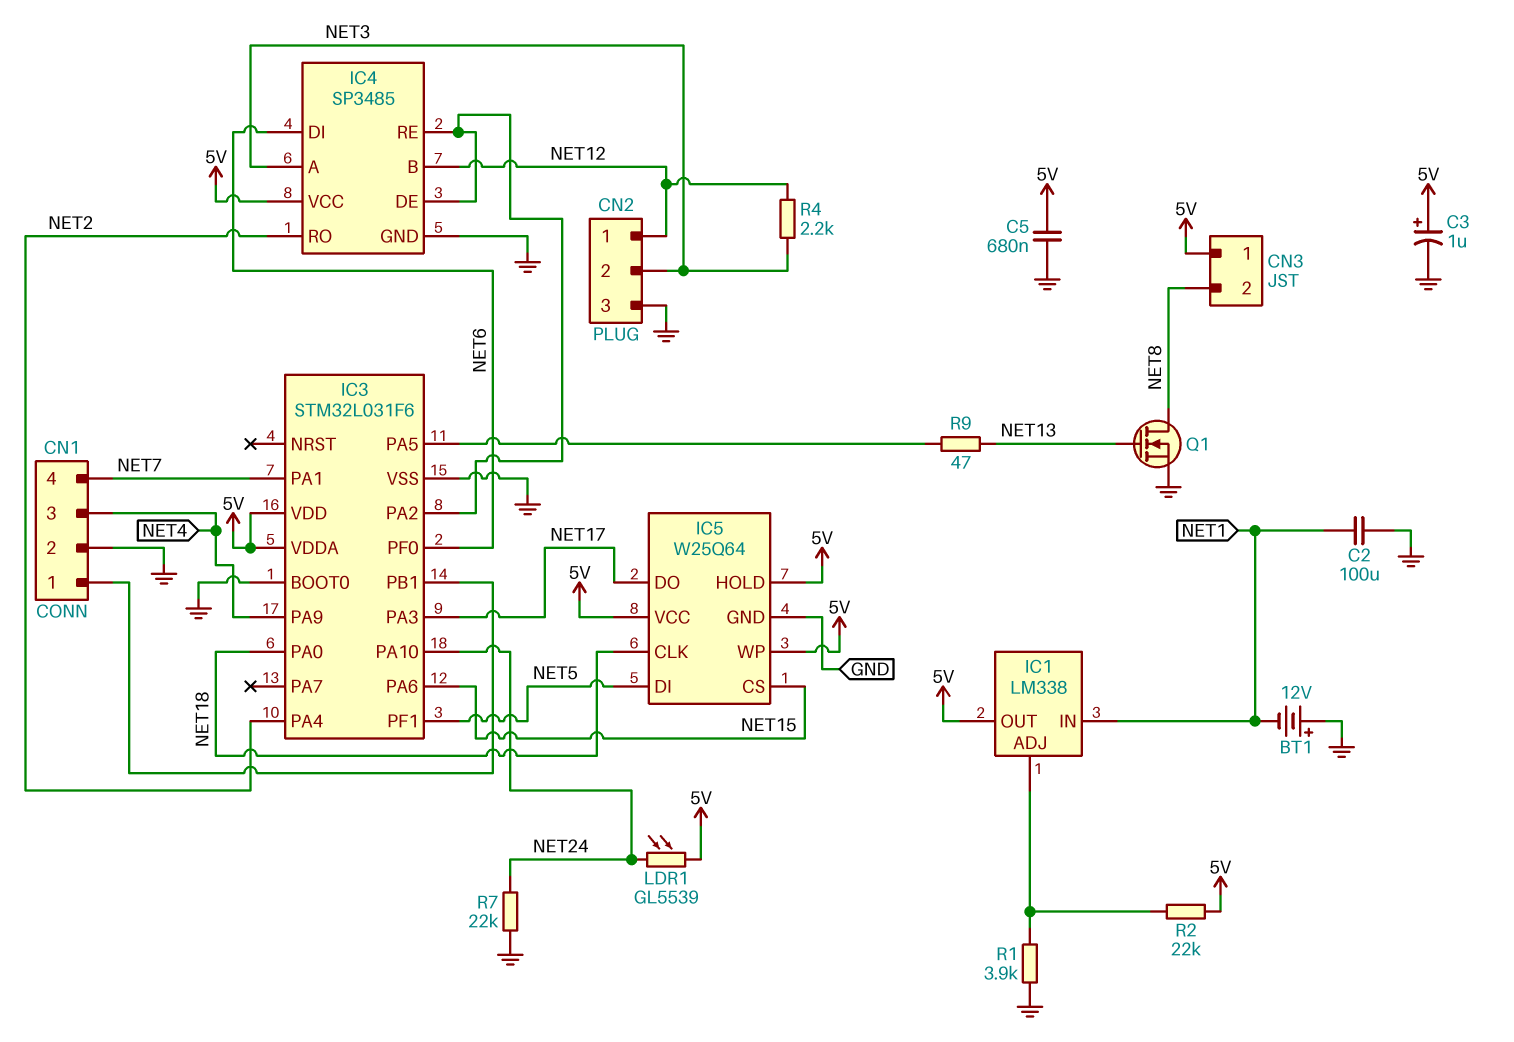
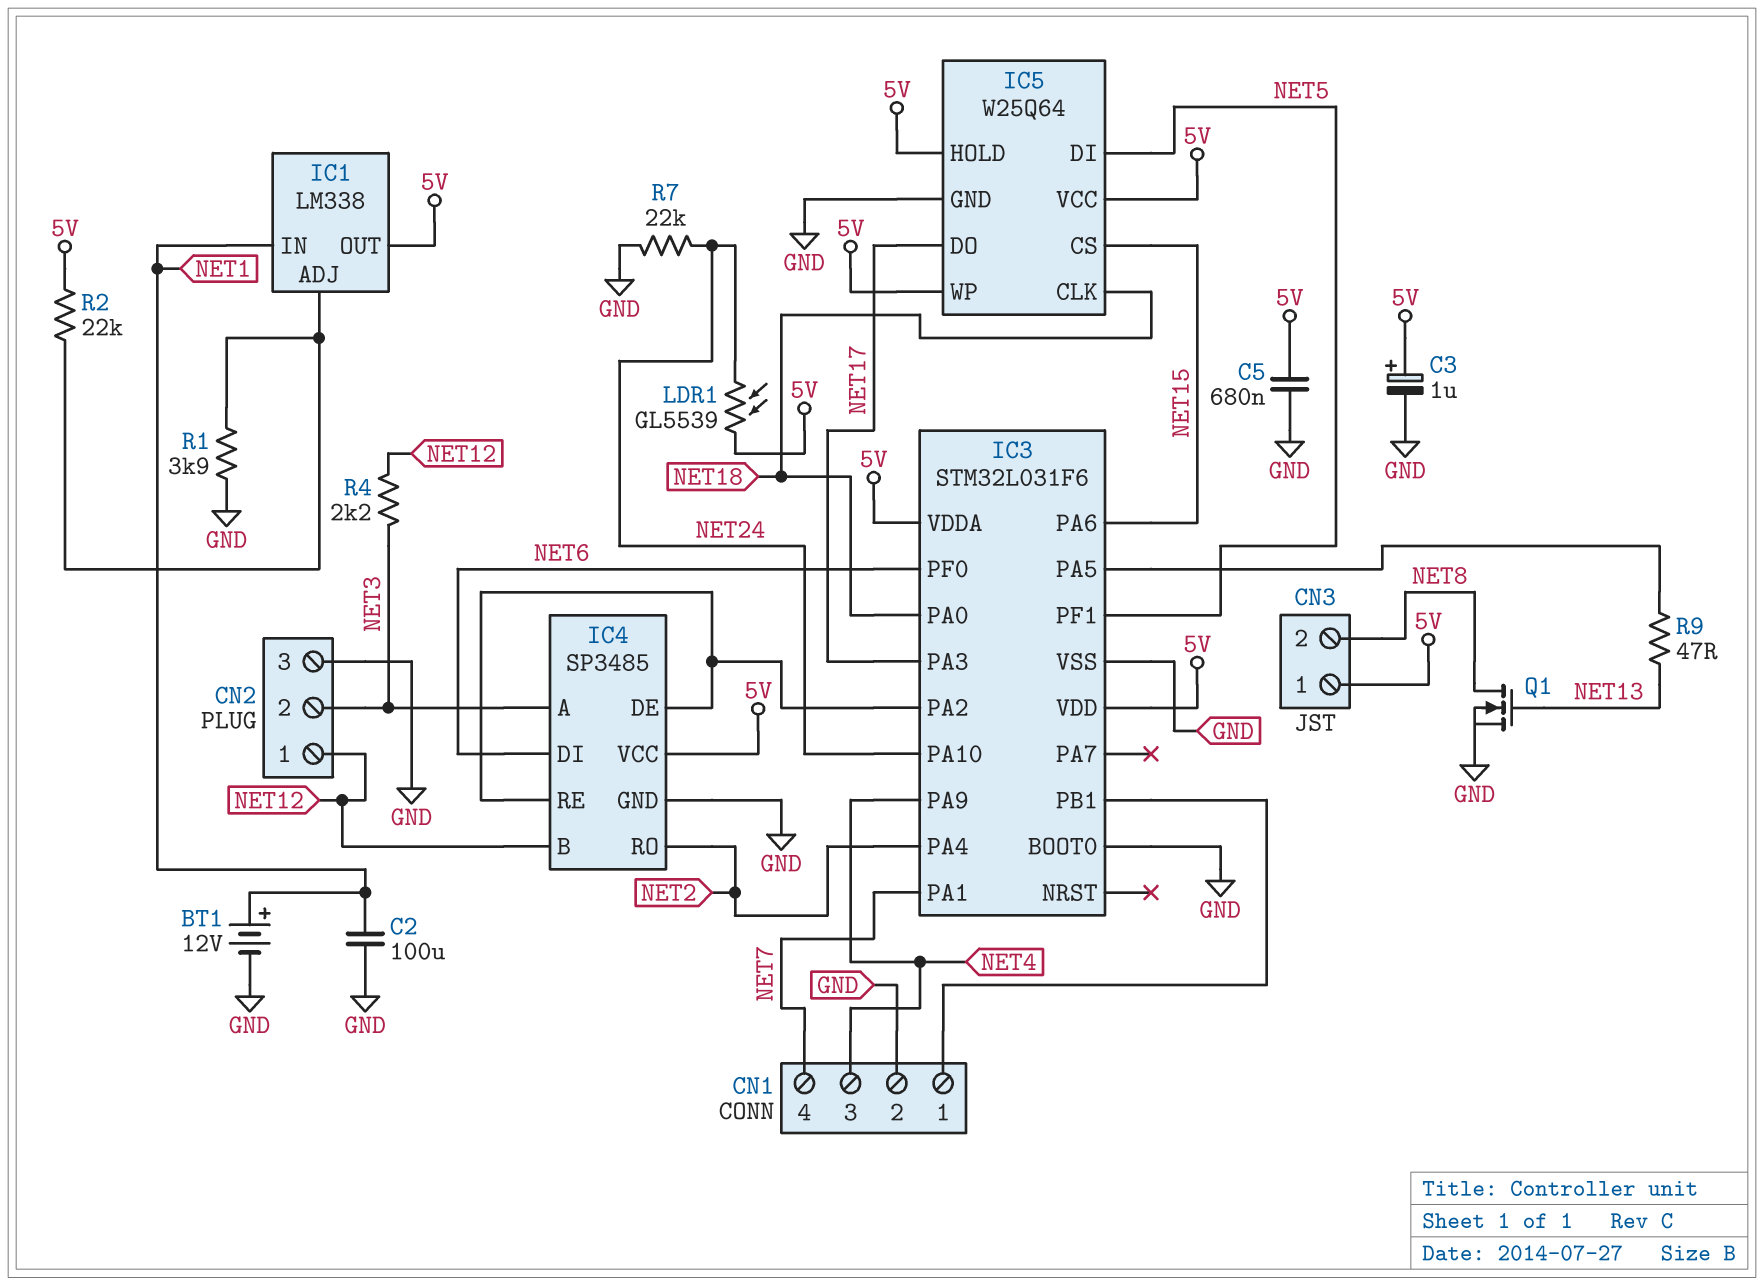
BT1: 12V (plus GND, minus NET1) -> 12V (plus NET1, minus GND)

